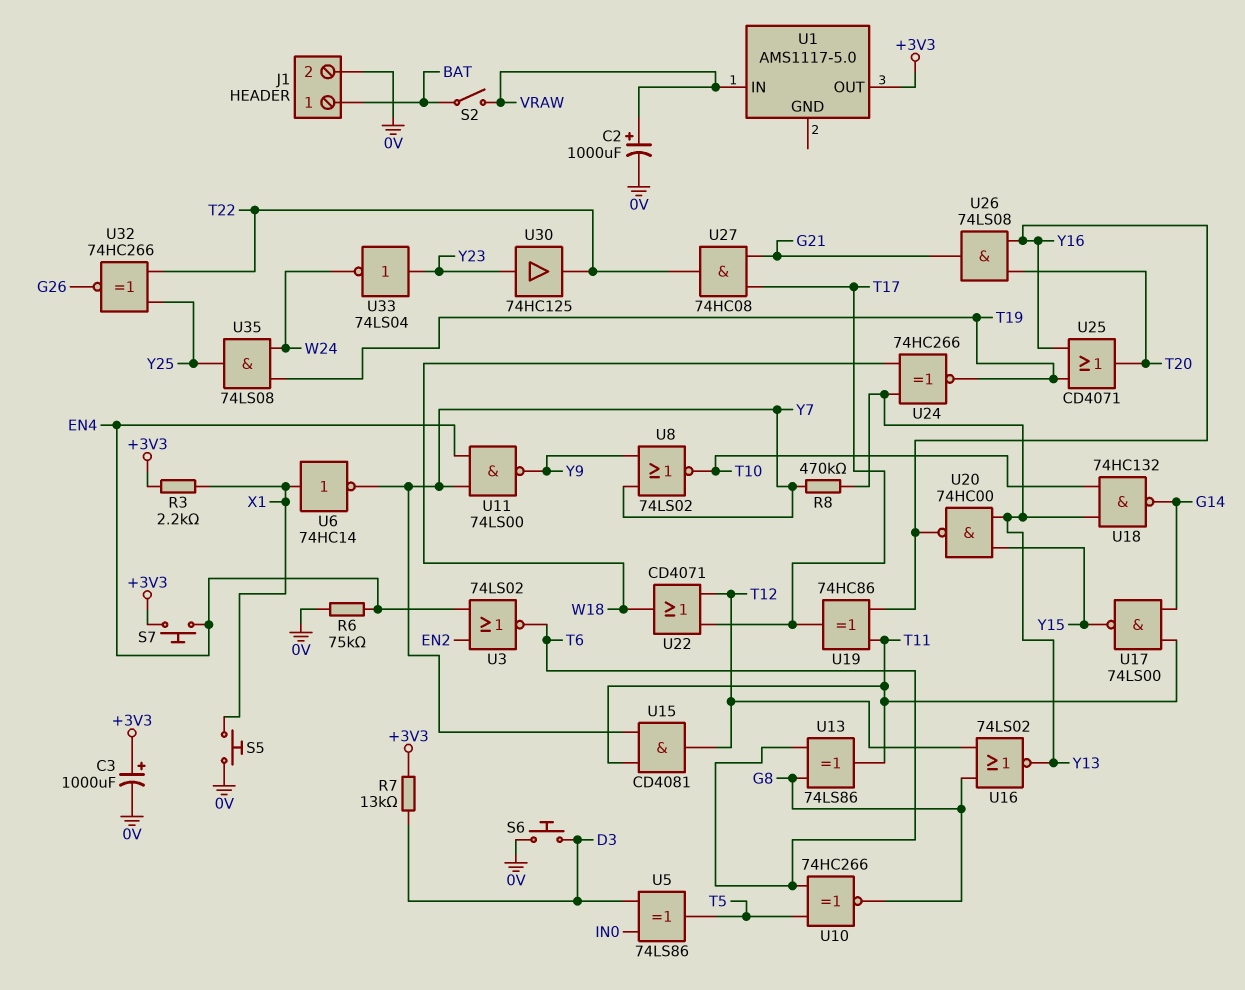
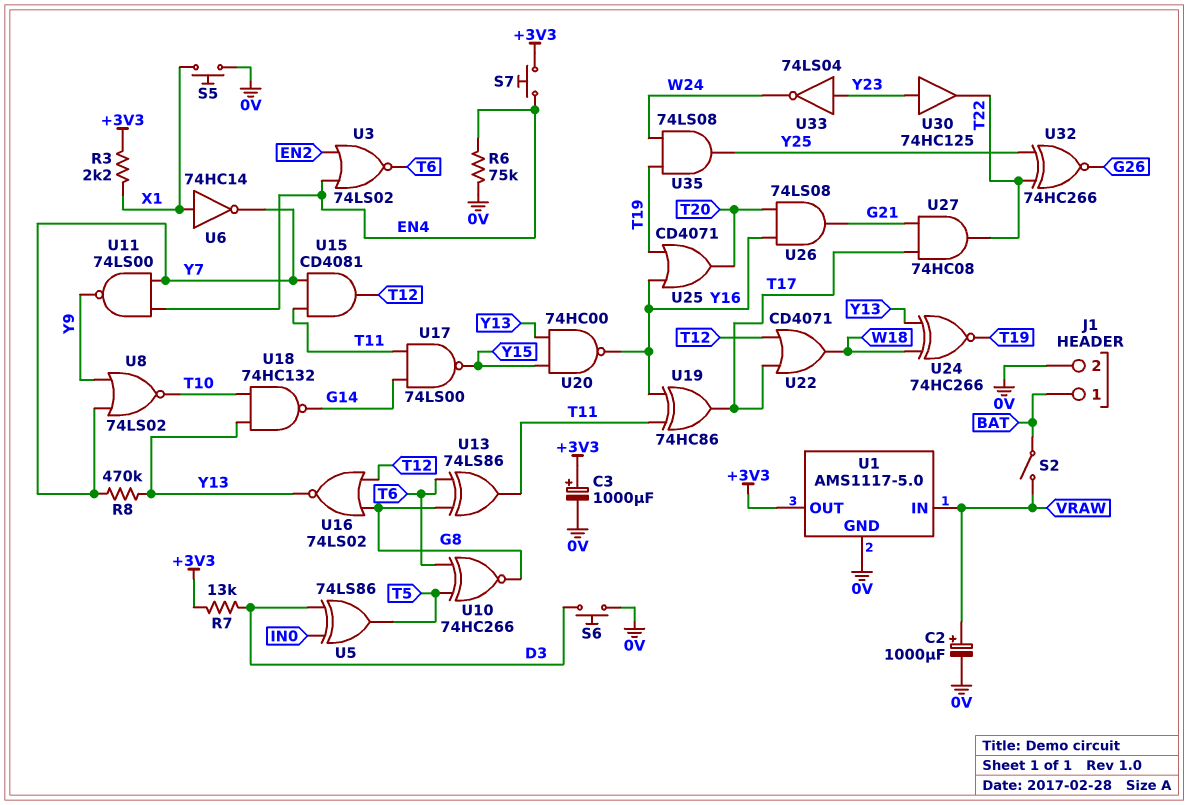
U1 pin GND: none -> 0V

